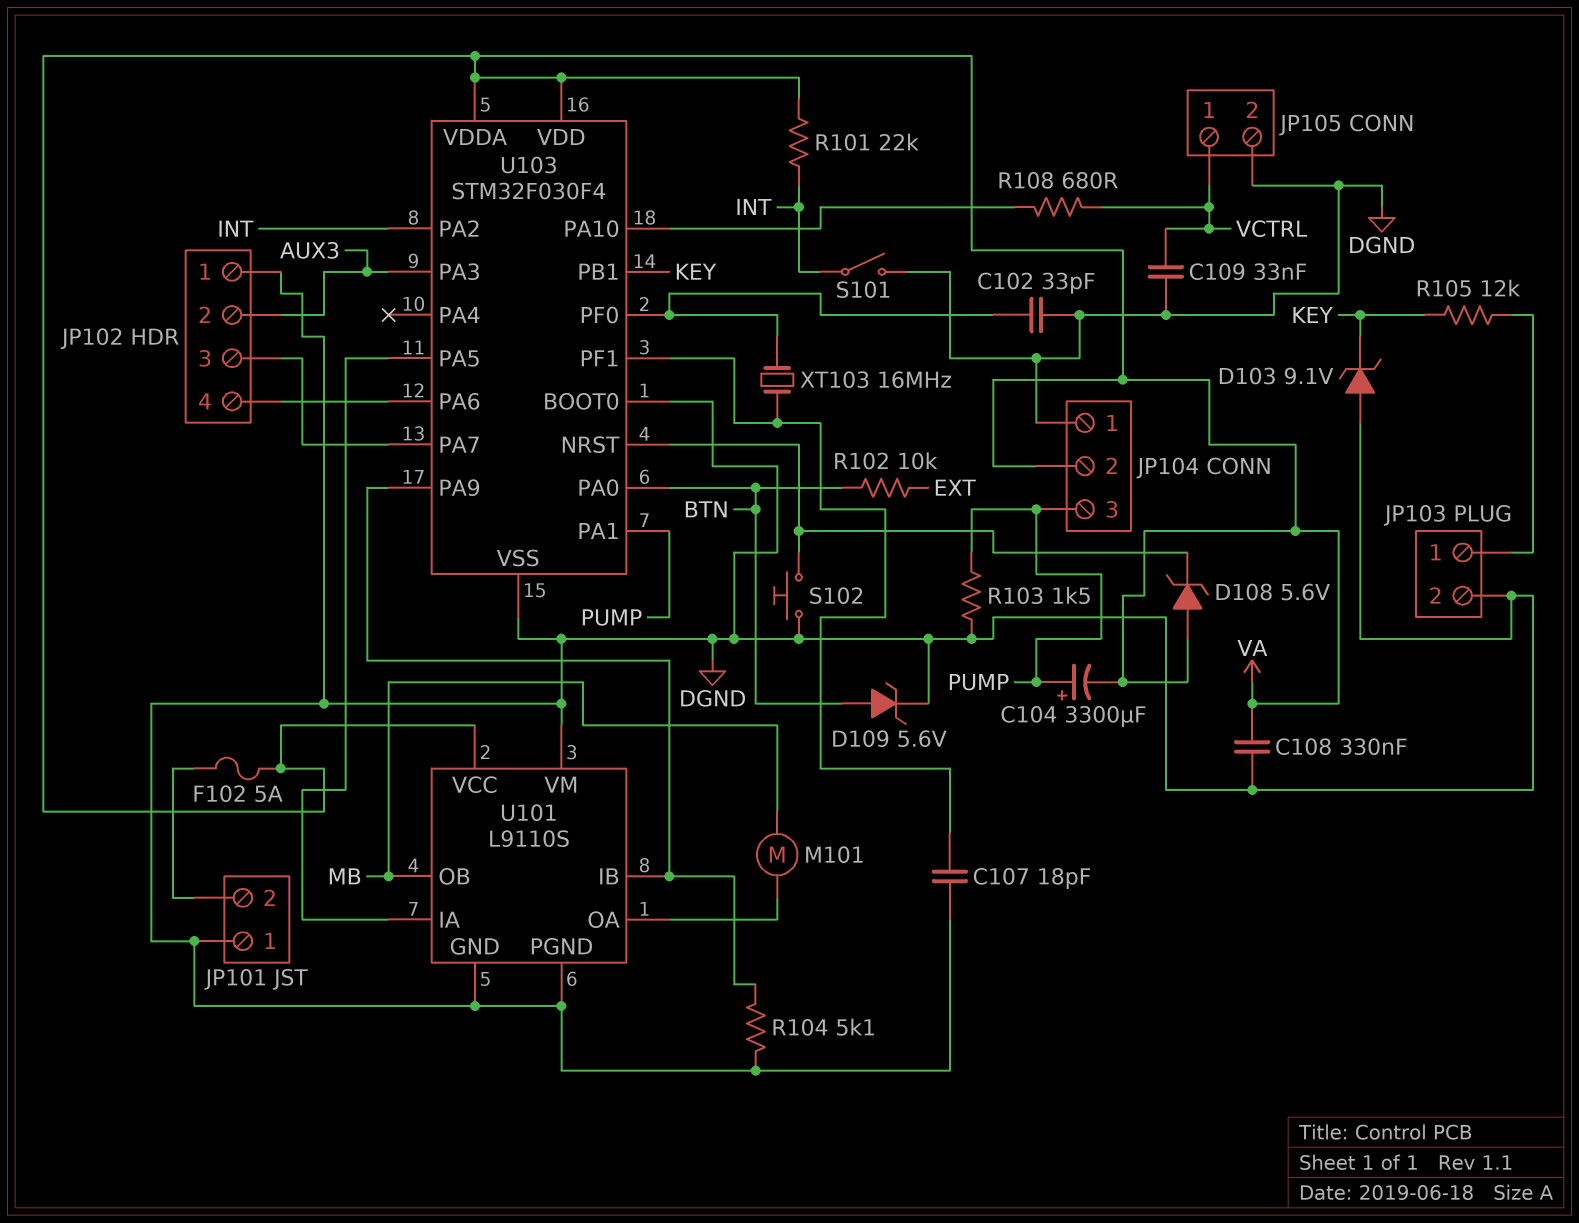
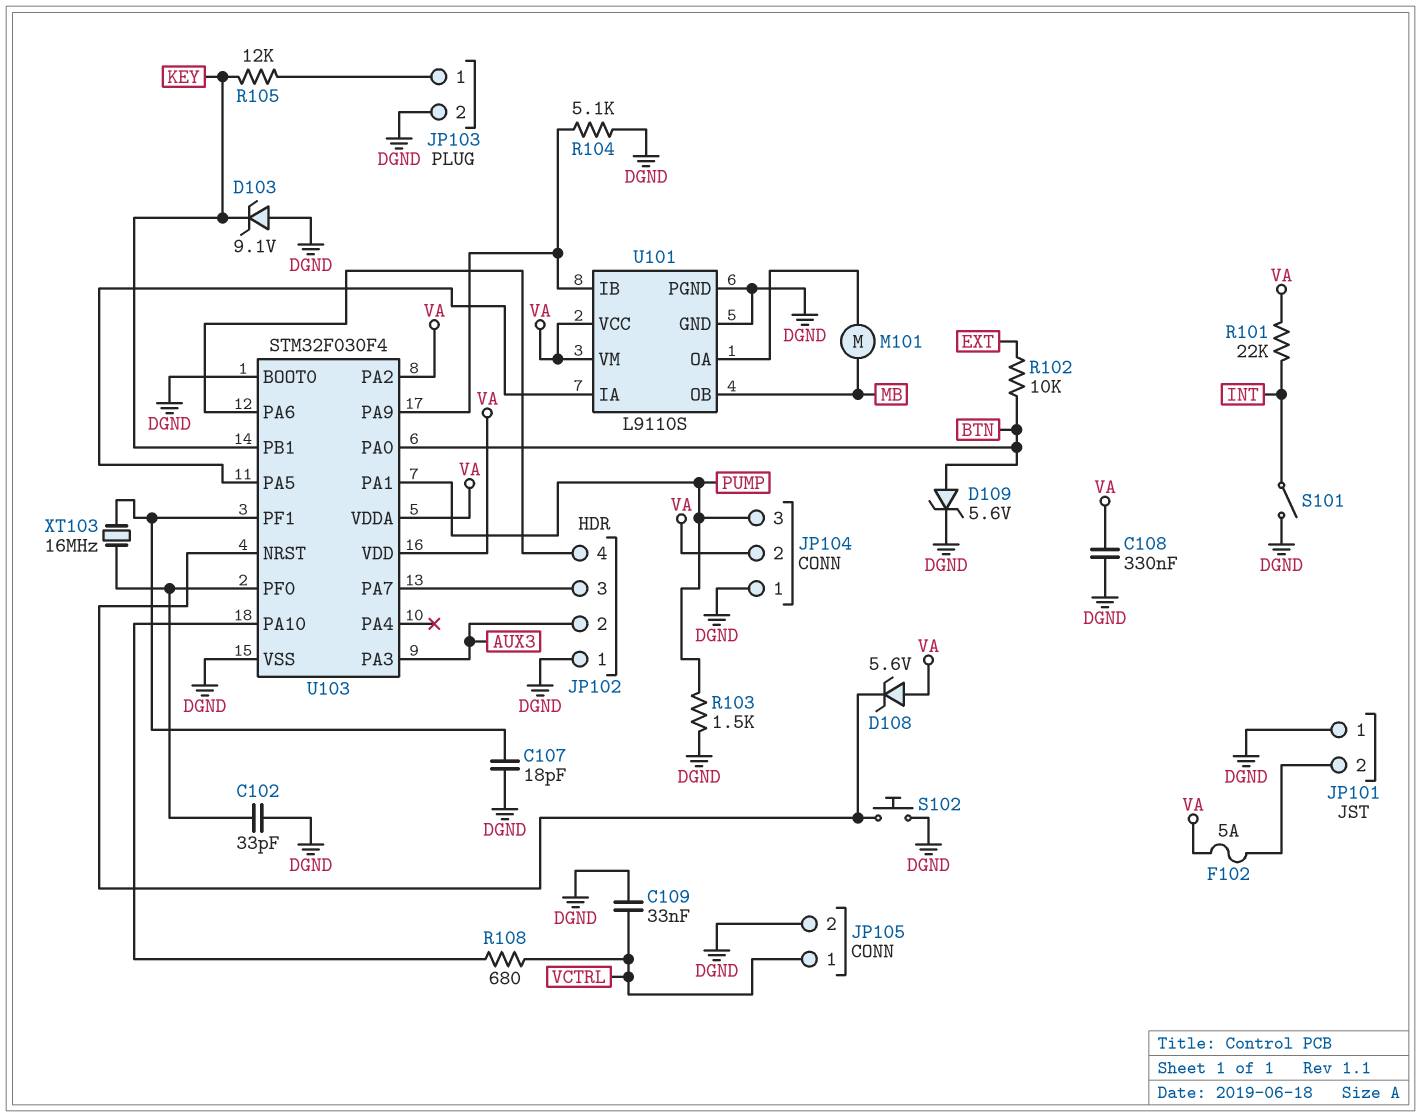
C104: 3300uF (plus PUMP, minus VA) -> none
U101 pin VM: DGND -> VA
U103 pin PA2: INT -> VA

